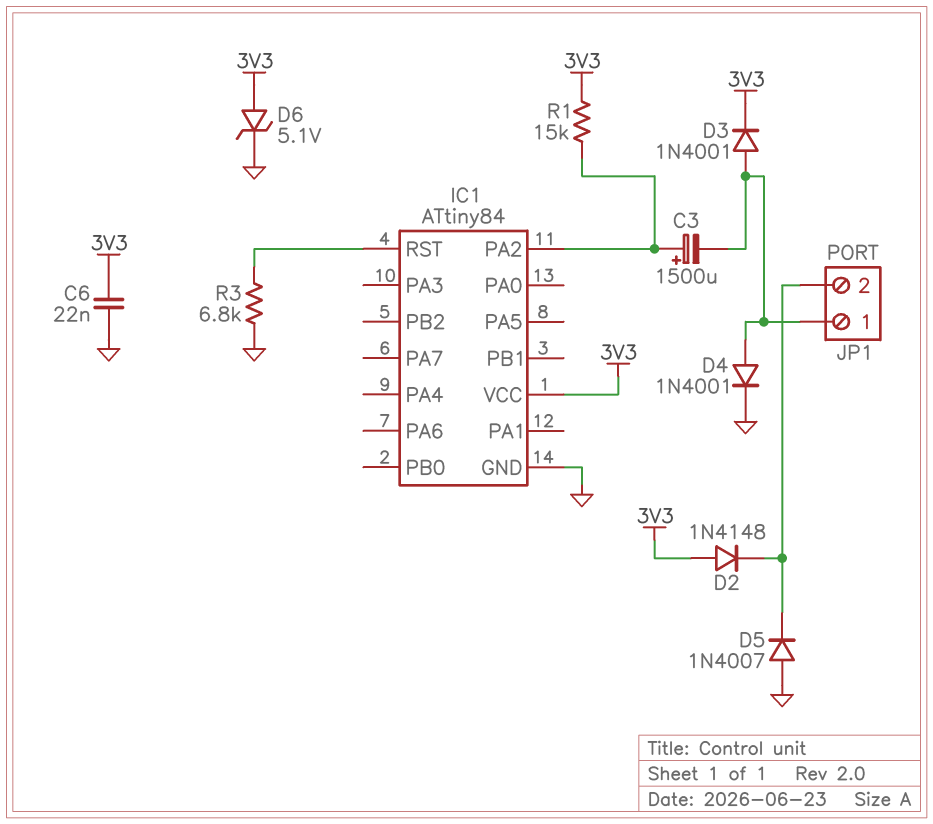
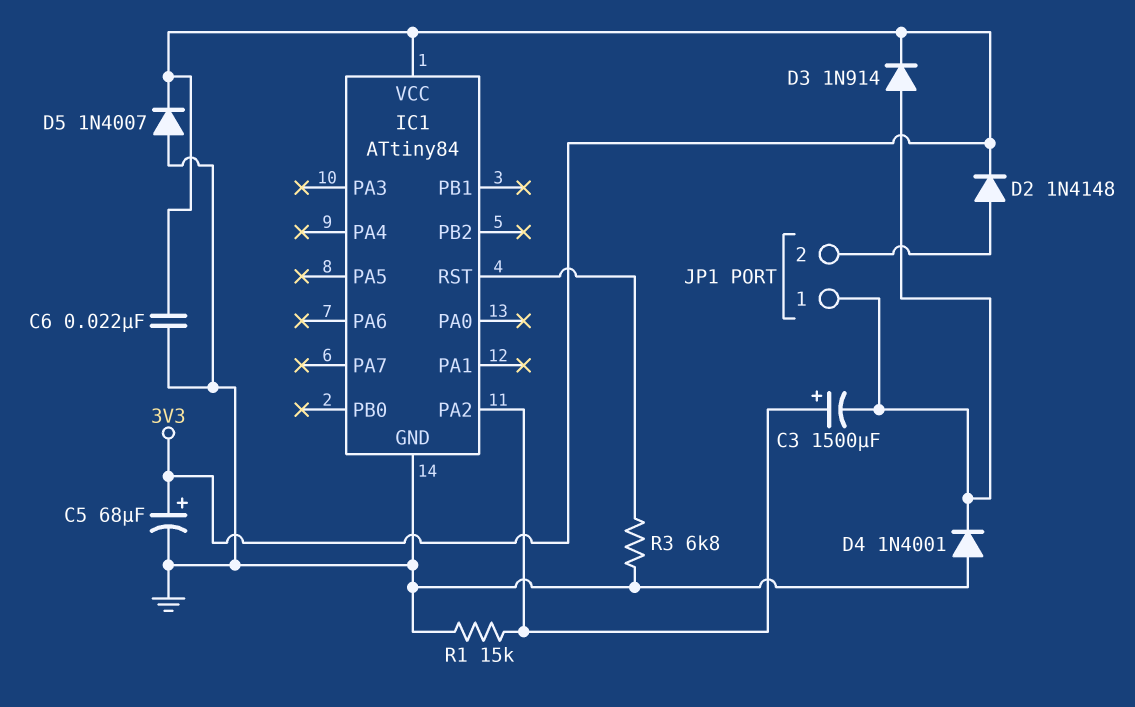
C5: none -> 68uF (plus 3V3, minus GND)
D2: diode 1N4148 (A 3V3, K JP1/2) -> diode 1N4148 (A JP1/2, K 3V3)
D3: diode 1N4001 (A JP1/1, K 3V3) -> diode 1N914 (A JP1/1, K 3V3)
D4: diode 1N4001 (A JP1/1, K GND) -> diode 1N4001 (A GND, K JP1/1)
D5: diode 1N4007 (A GND, K JP1/2) -> diode 1N4007 (A GND, K 3V3)
D6: zener 5.1V (A 3V3, K GND) -> none
R1: 15k (3V3, IC1/PA2) -> 15k (GND, IC1/PA2)

